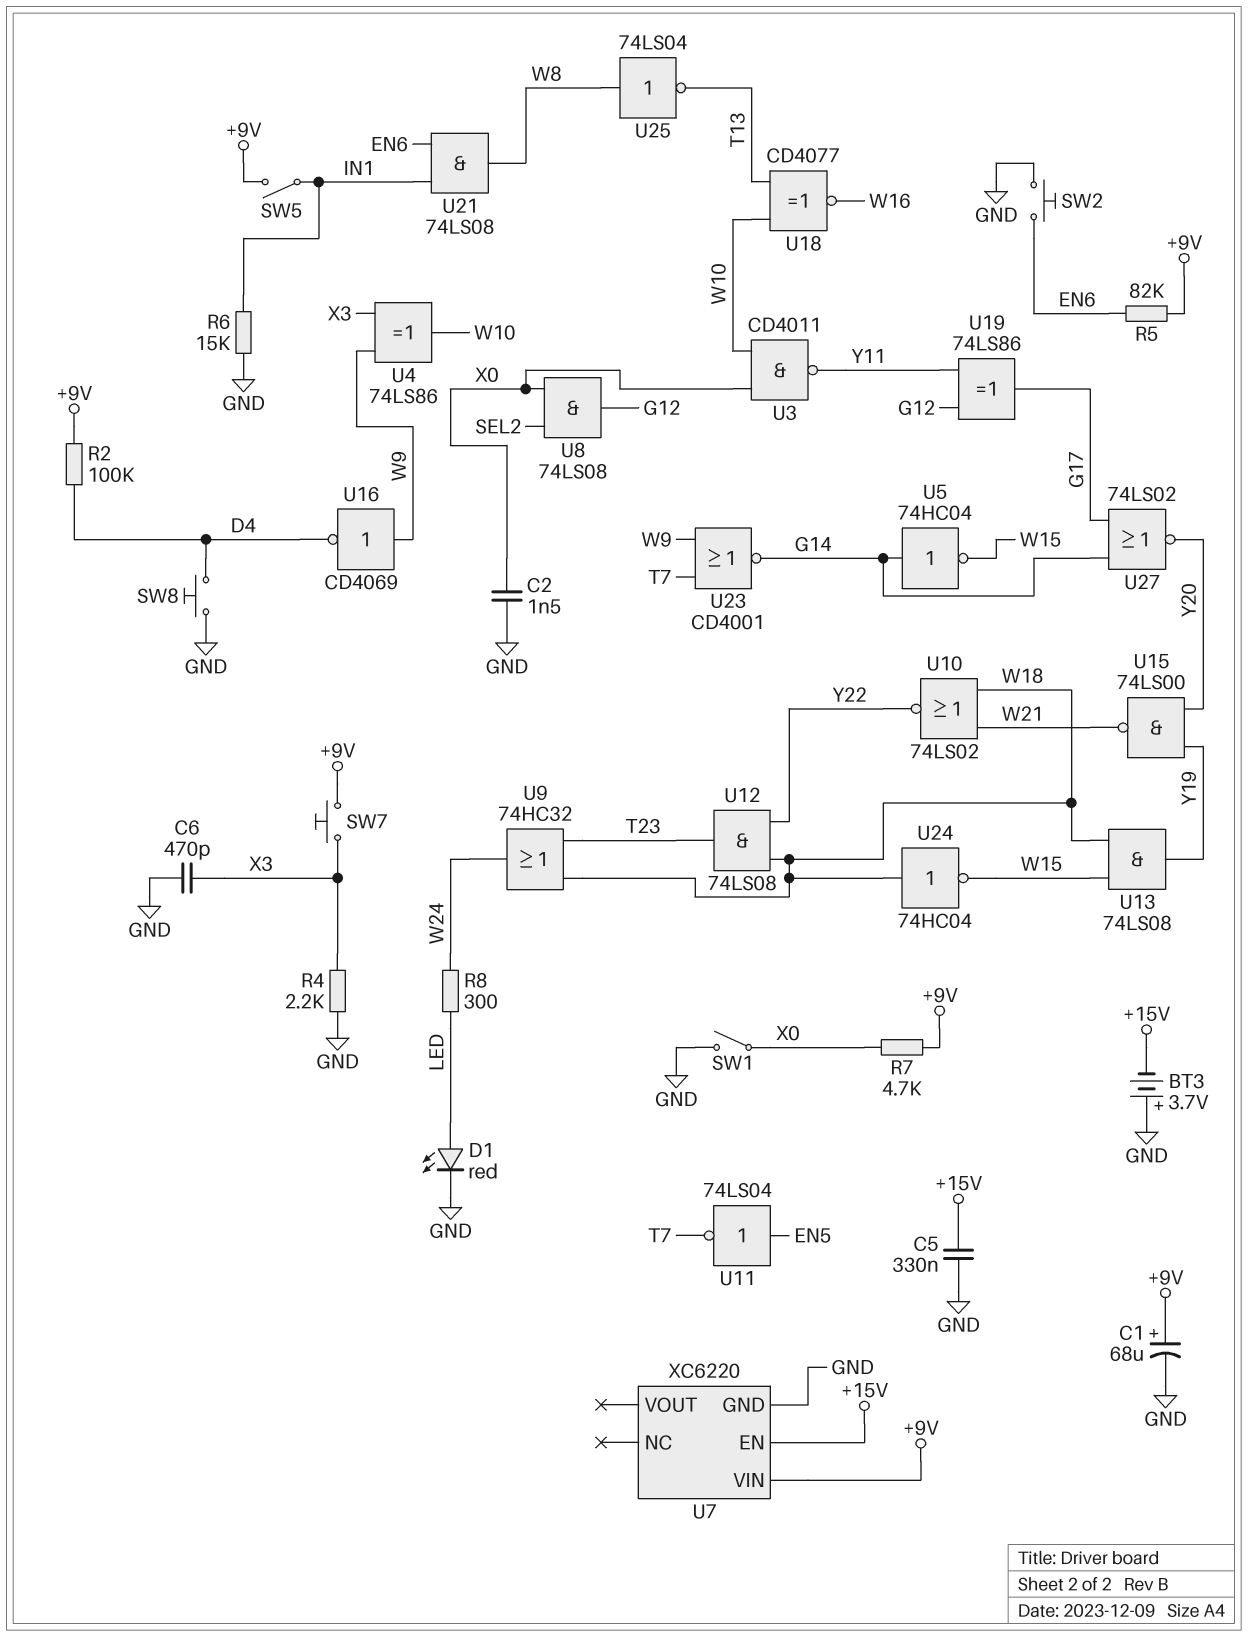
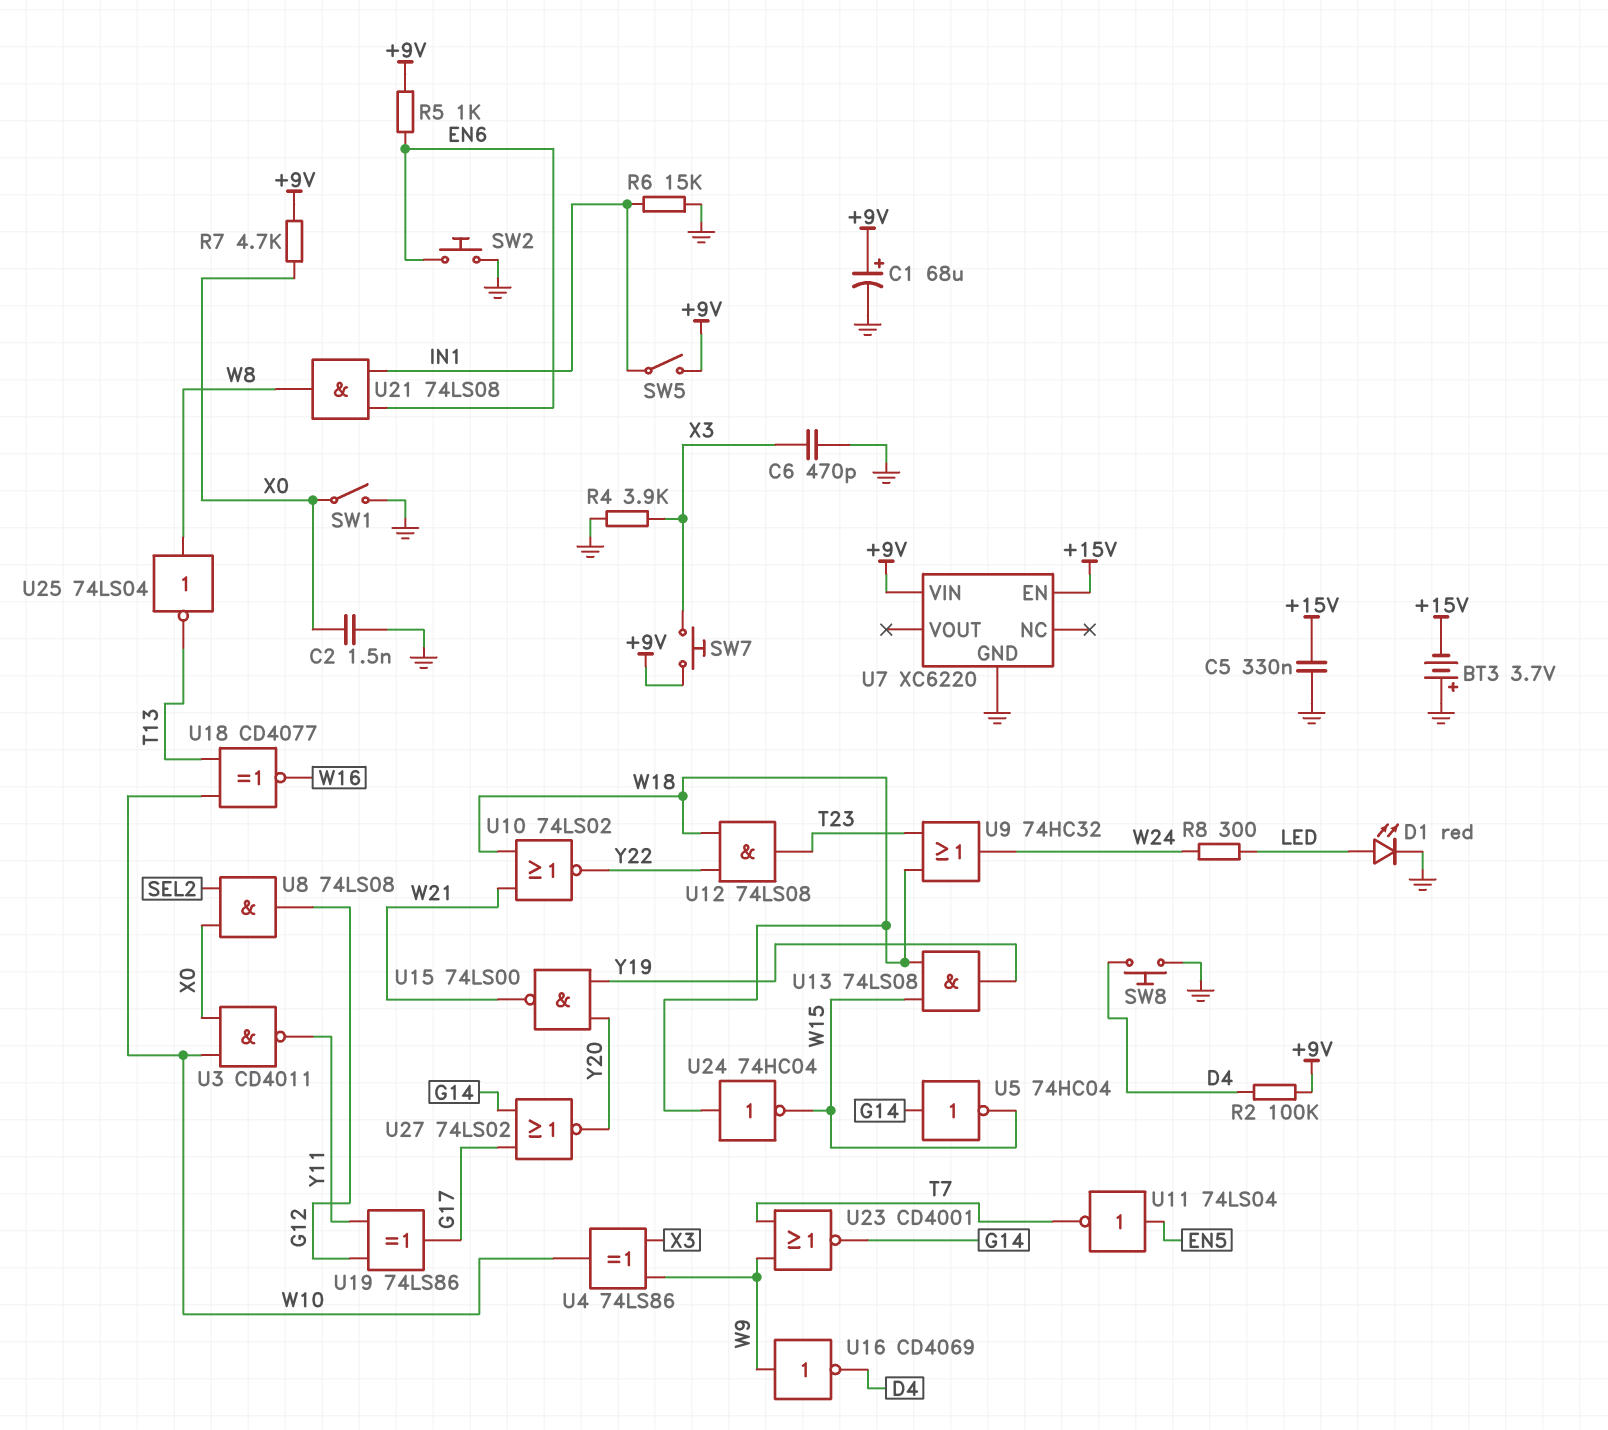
R4: 2.2k (GND, X3) -> 3.9k (GND, X3)
R5: 82k (+9V, EN6) -> 1k (+9V, EN6)

